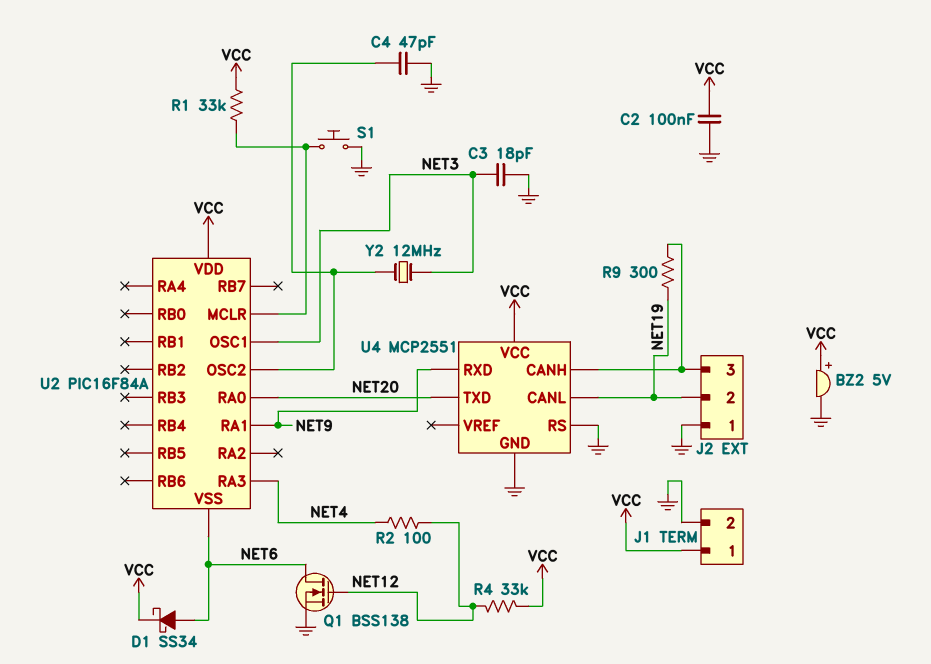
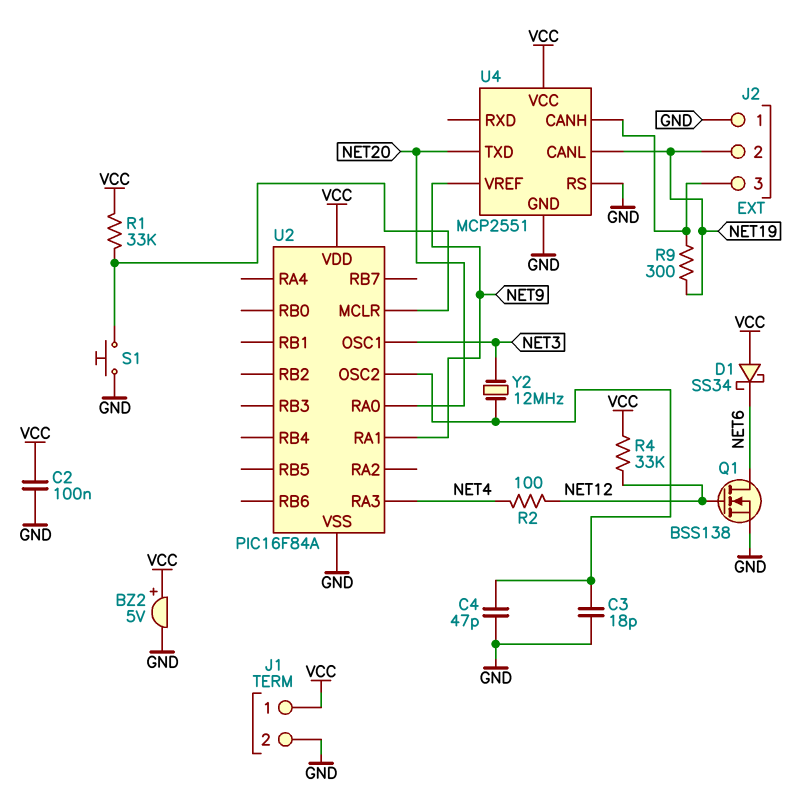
C3: 18pF (GND, NET3) -> 18pF (GND, U2/OSC2)
D1: schottky SS34 (A NET6, K VCC) -> schottky SS34 (A VCC, K NET6)
U2 pin VSS: NET6 -> GND
U4 pin RXD: NET9 -> none
U4 pin VREF: none -> NET9

